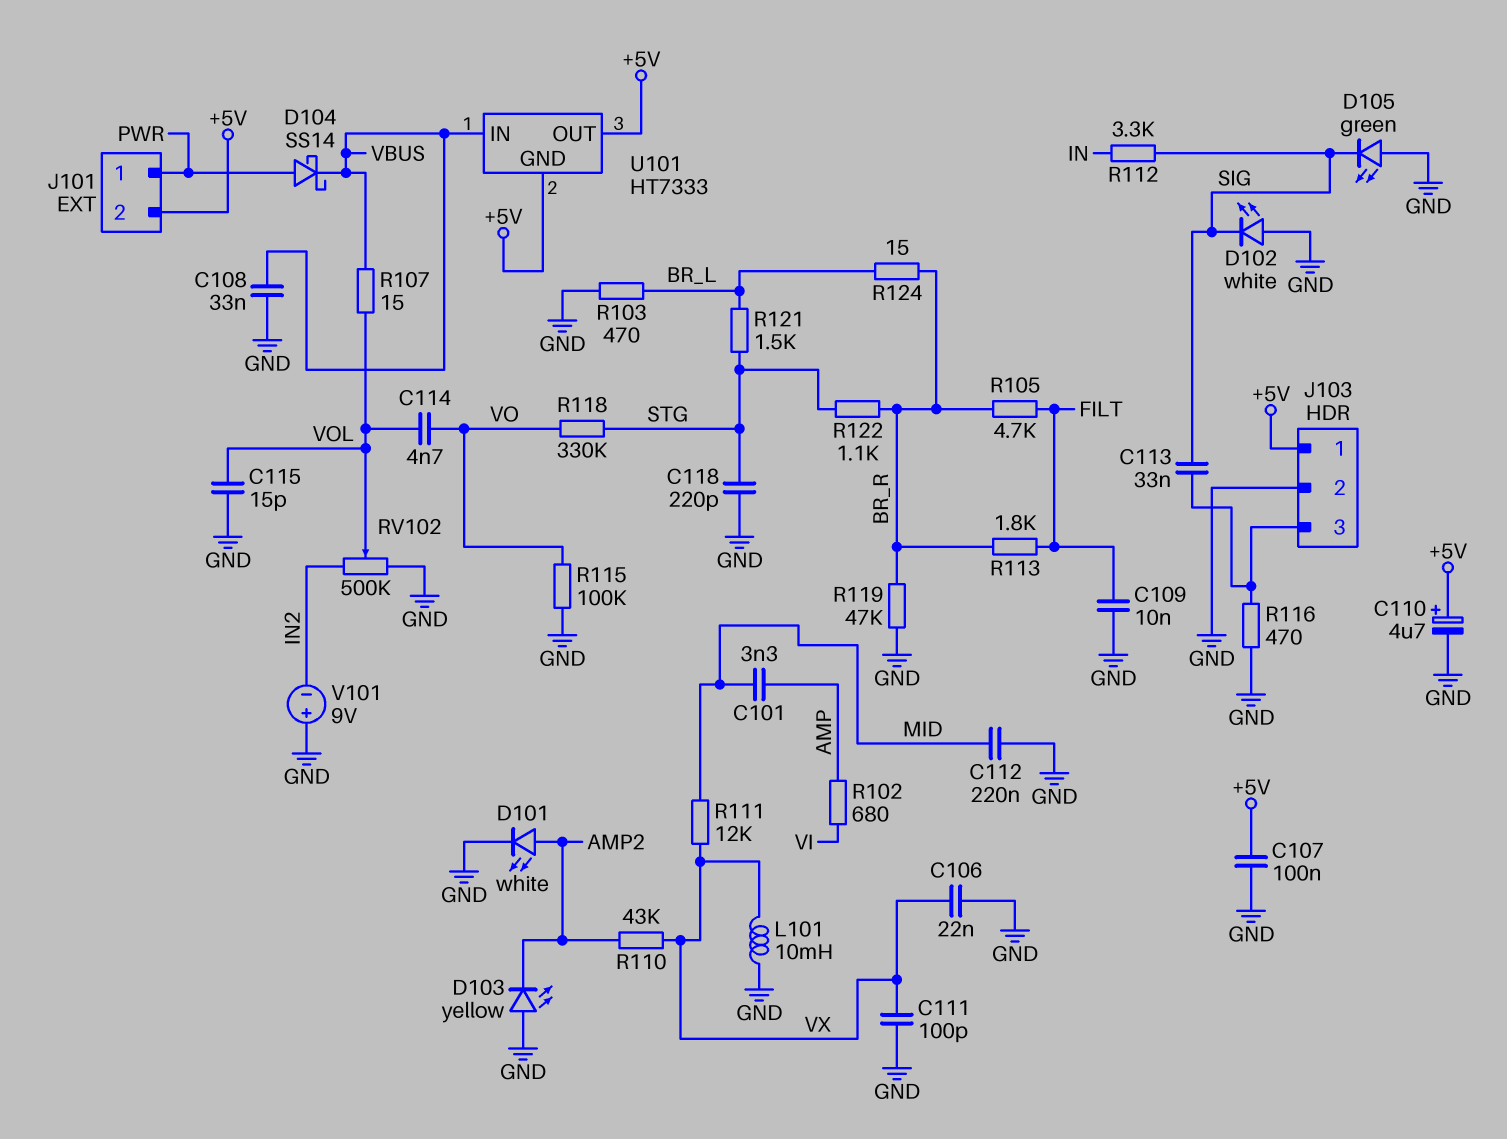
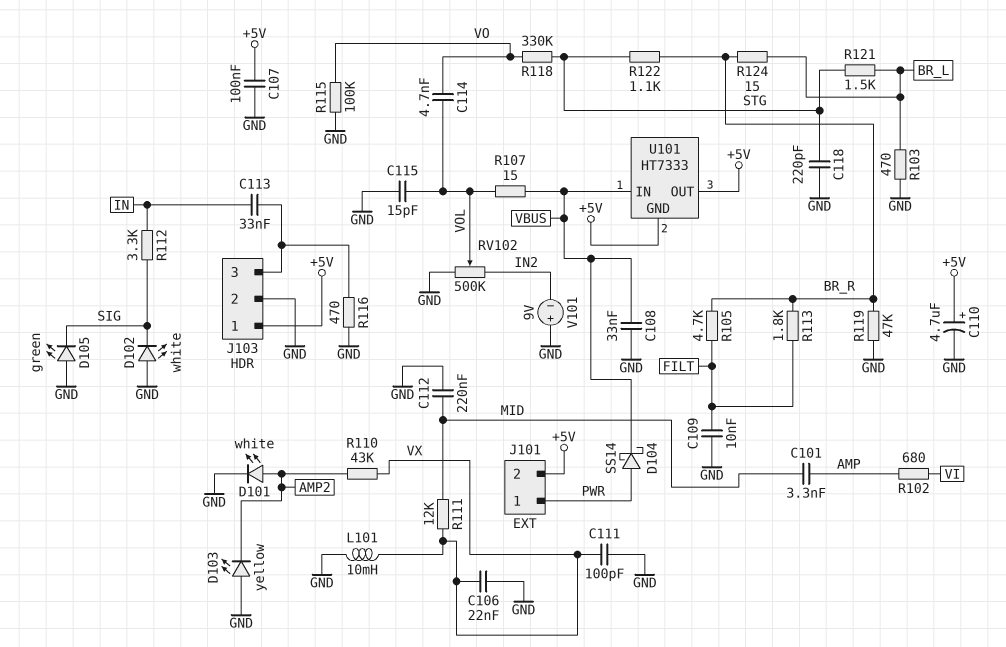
C113: 33nF (J103/3, SIG) -> 33nF (IN, J103/3)

